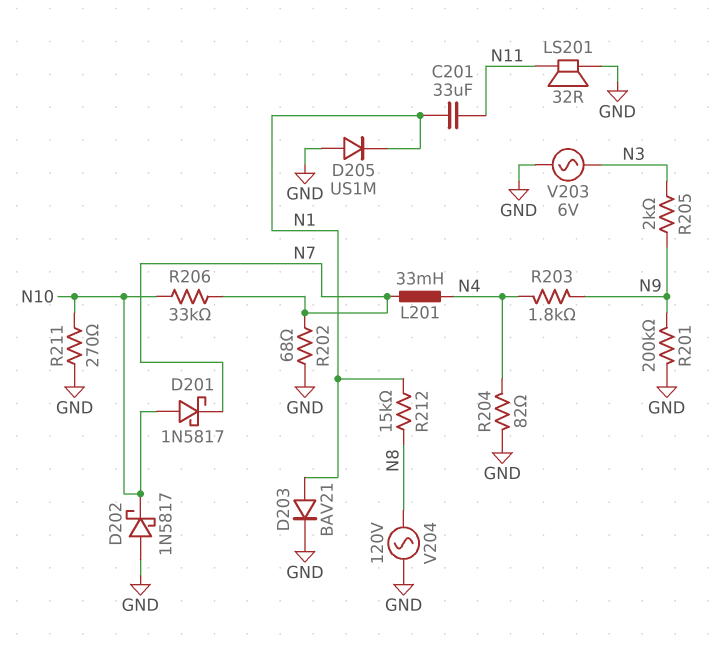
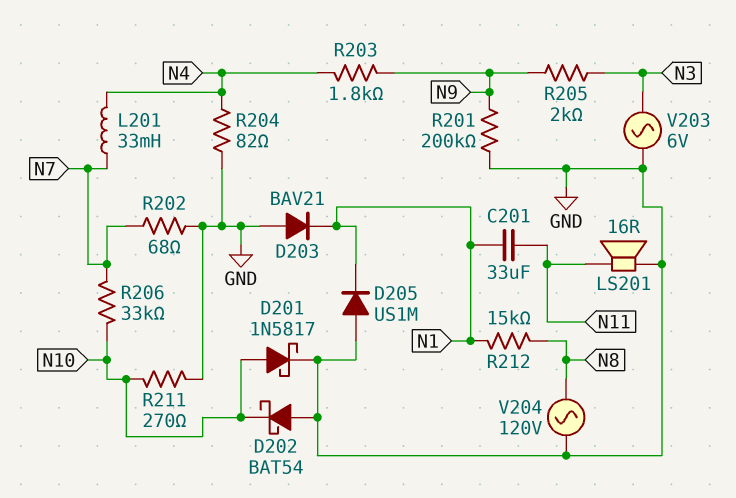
D201: schottky 1N5817 (A N10, K N7) -> schottky 1N5817 (A N10, K GND)
D202: schottky 1N5817 (A GND, K N10) -> schottky BAT54 (A GND, K N10)
D203: diode BAV21 (A N1, K GND) -> diode BAV21 (A GND, K N1)
LS201: speaker 32R (GND, N11) -> speaker 16R (GND, N11)

